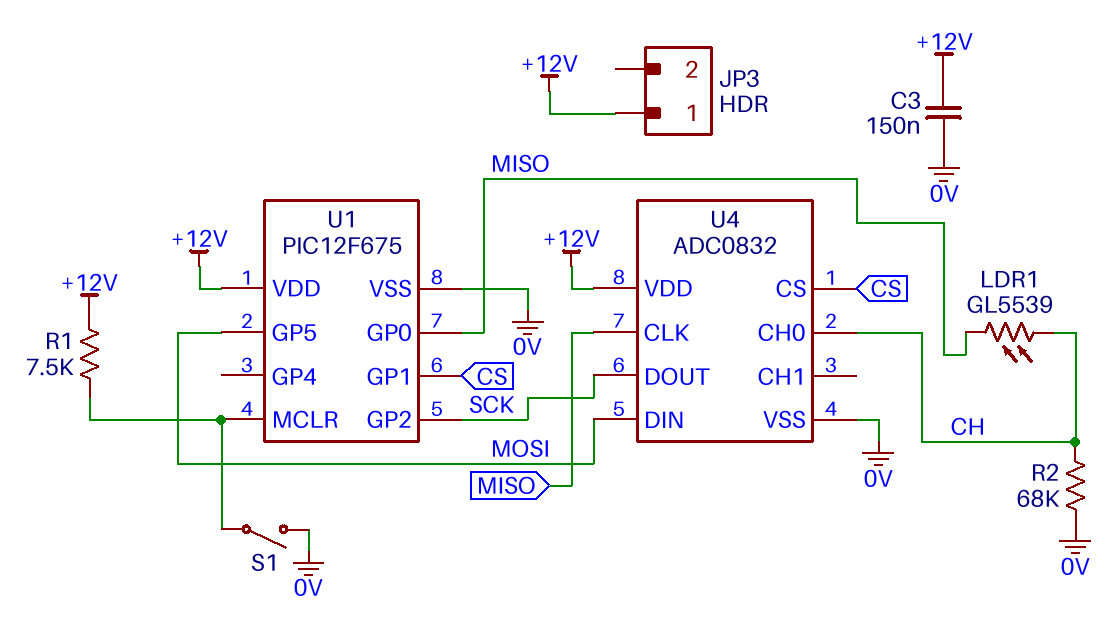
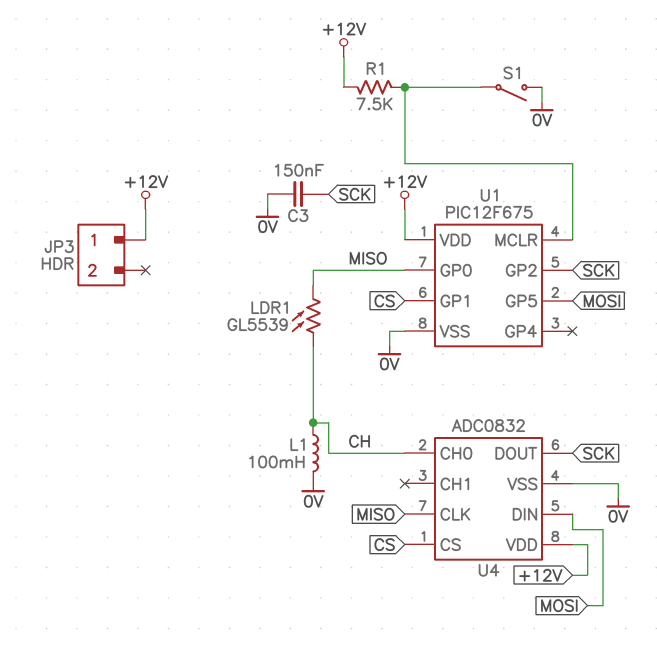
C3: 150nF (+12V, 0V) -> 150nF (0V, SCK)
L1: none -> 100mH (0V, CH)
R2: 68k (0V, CH) -> none

